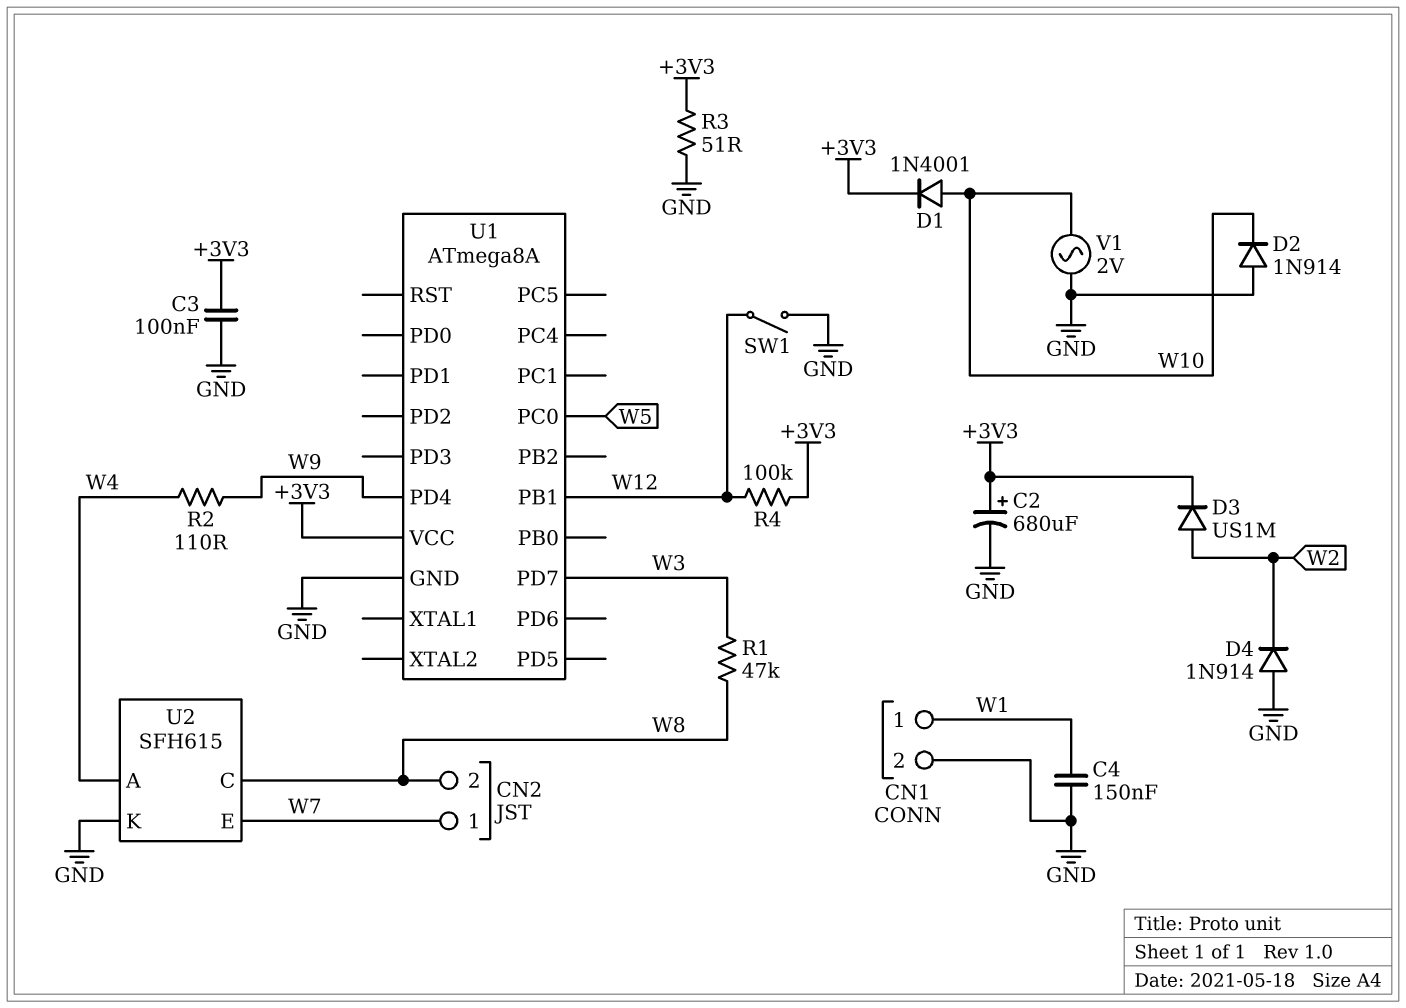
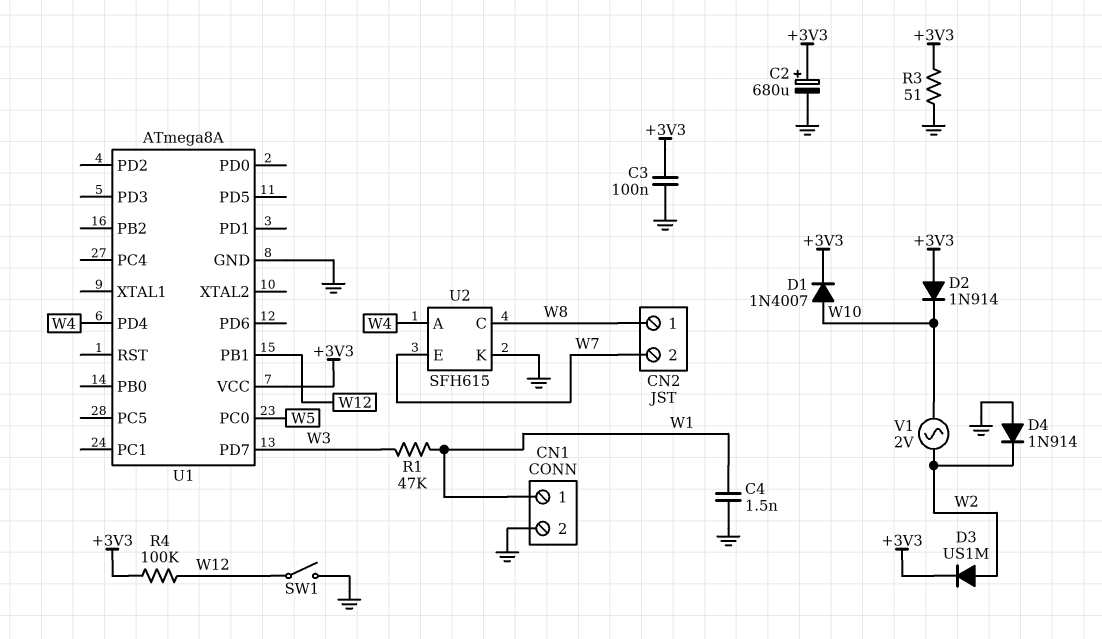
C4: 150nF (GND, W1) -> 1.5nF (GND, W1)
CN2 pin 1: W7 -> W8
CN2 pin 2: W8 -> W7
D1: diode 1N4001 (A W10, K +3V3) -> diode 1N4007 (A W10, K +3V3)
D2: diode 1N914 (A GND, K W10) -> diode 1N914 (A +3V3, K W10)
R1: 47k (W3, W8) -> 47k (W1, W3)
R2: 110 (W4, W9) -> none
U1 pin PD4: W9 -> W4
V1: AC 2V (GND, W10) -> AC 2V (W2, W10)

